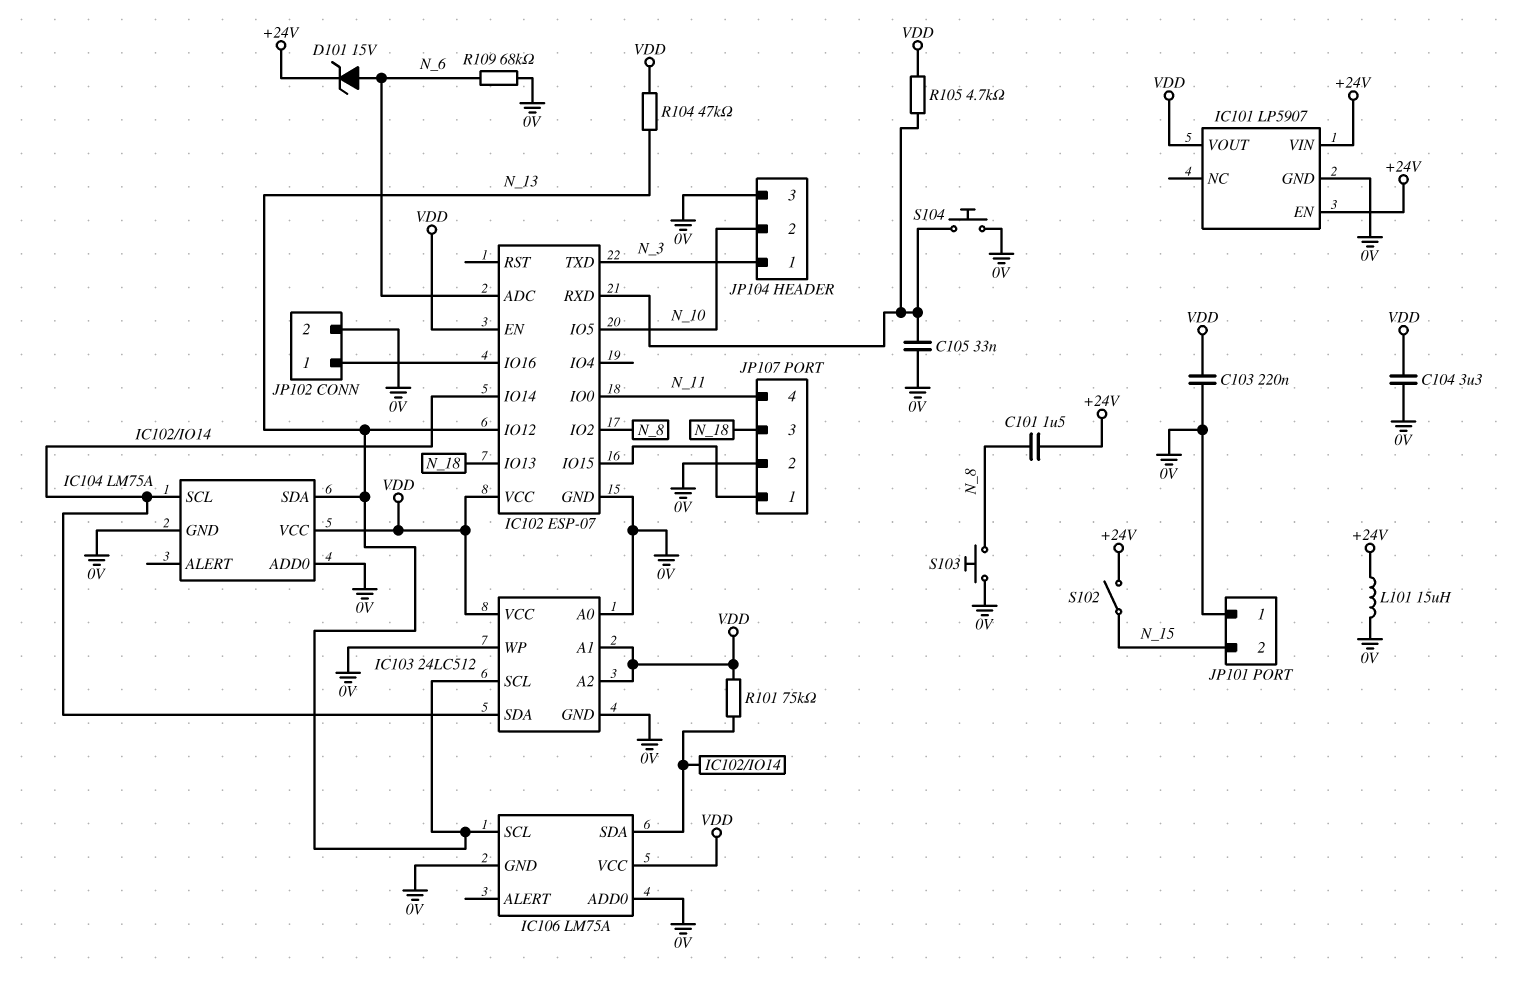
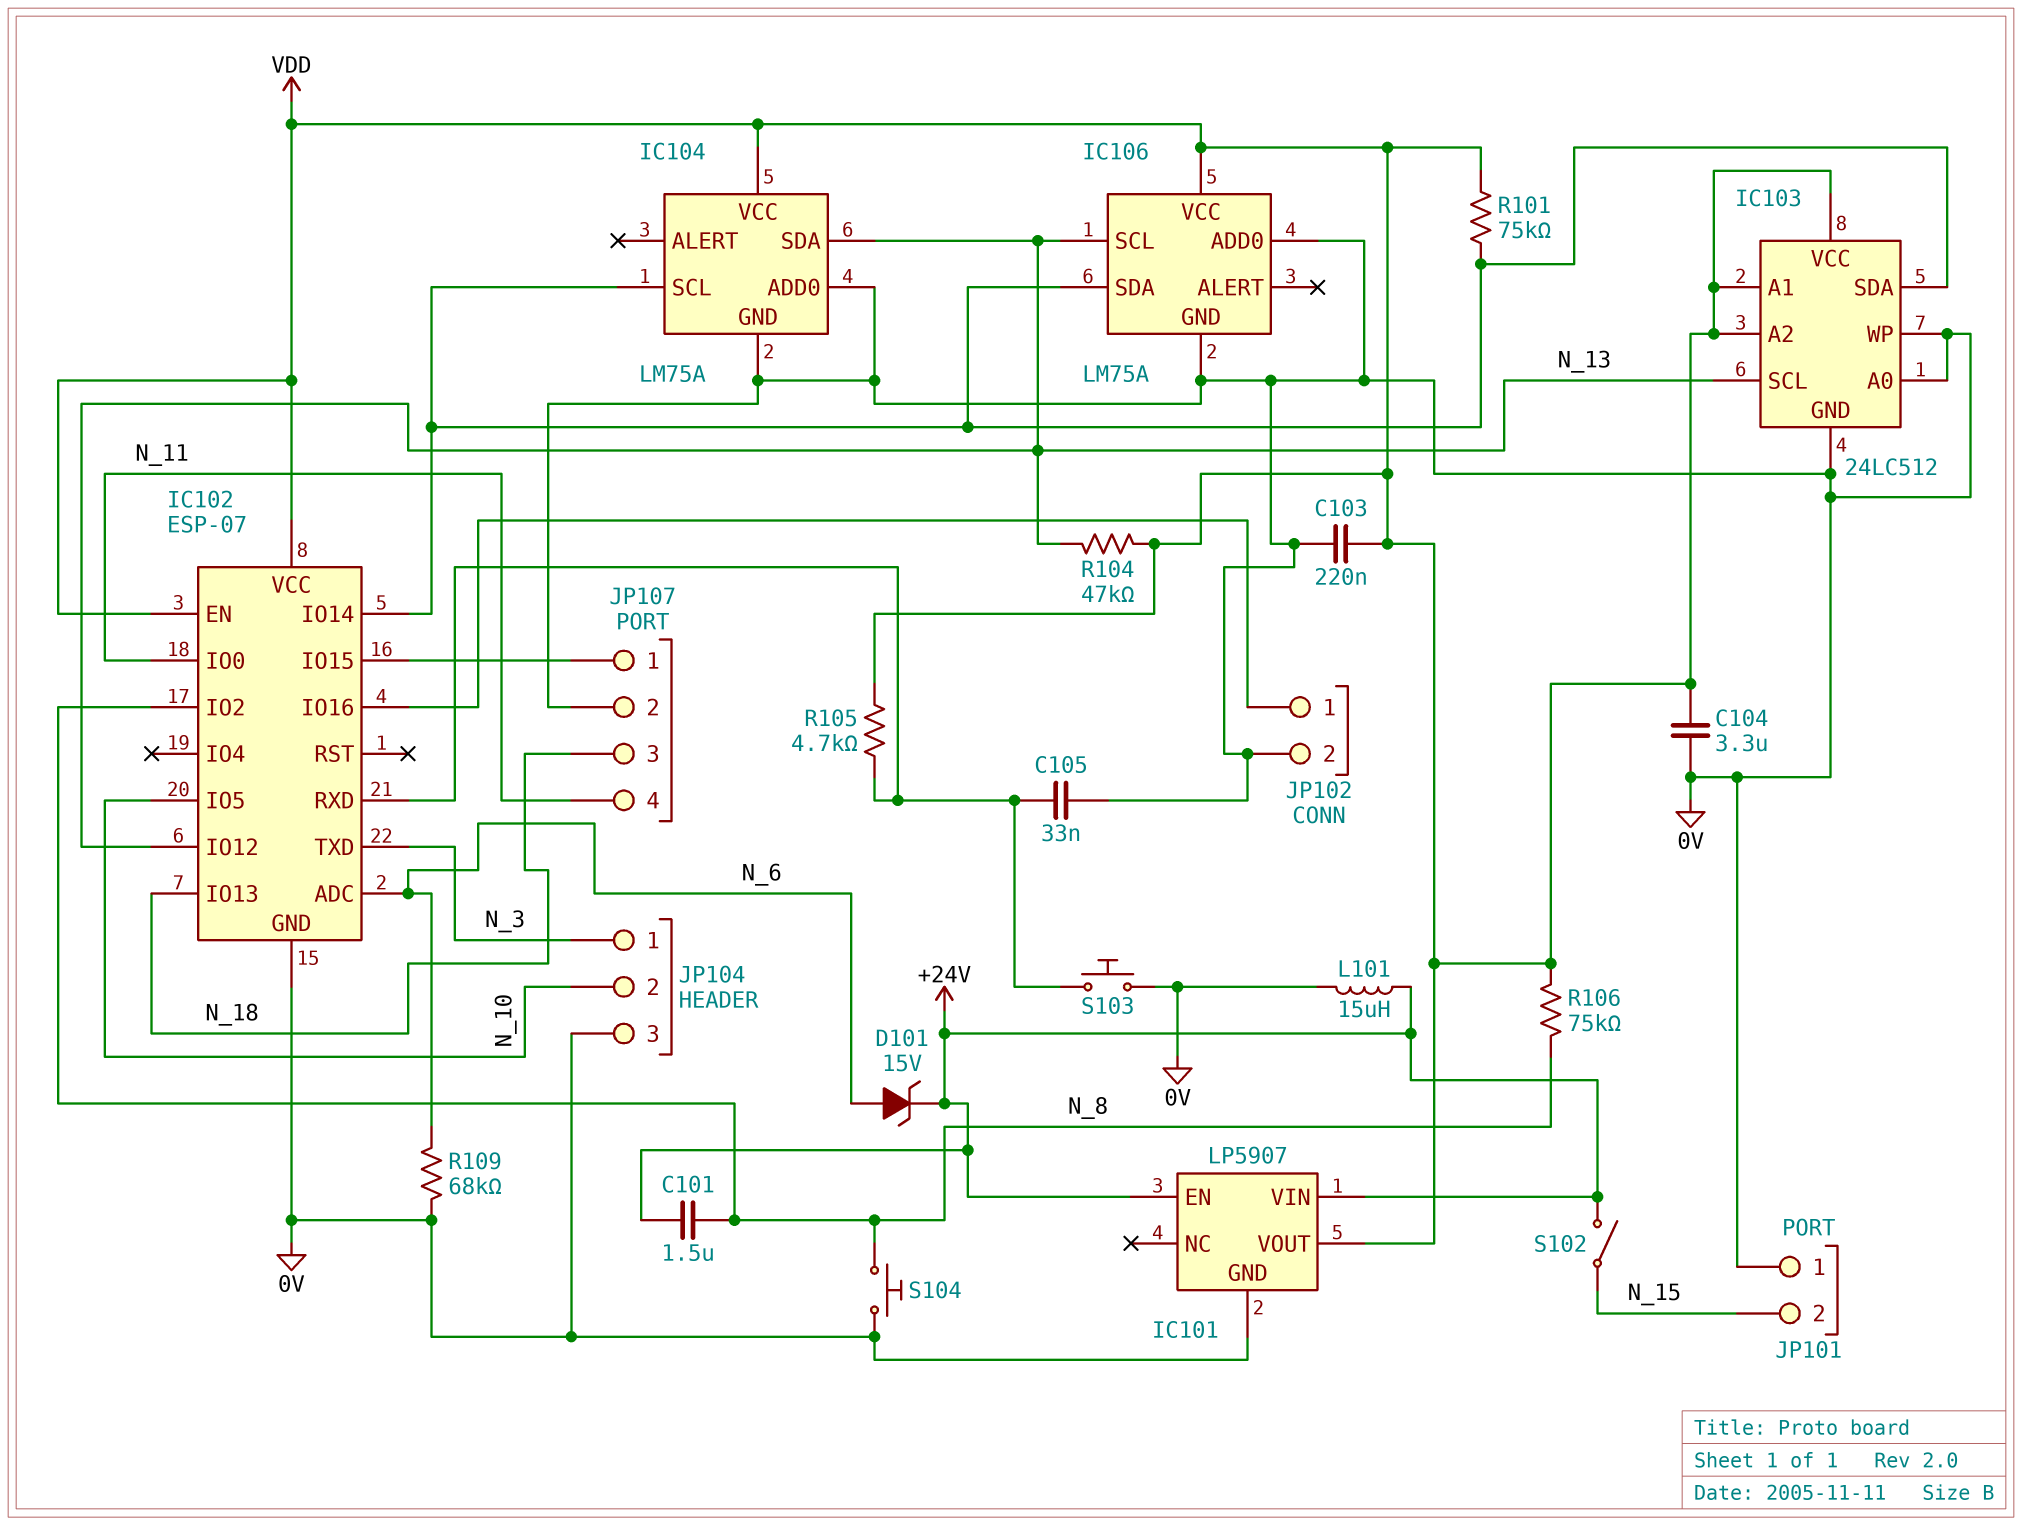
R106: none -> 75k (N_8, VDD)
S103: button (0V, N_8) -> button (0V, IC102/RXD)
S104: button (0V, IC102/RXD) -> button (0V, N_8)

